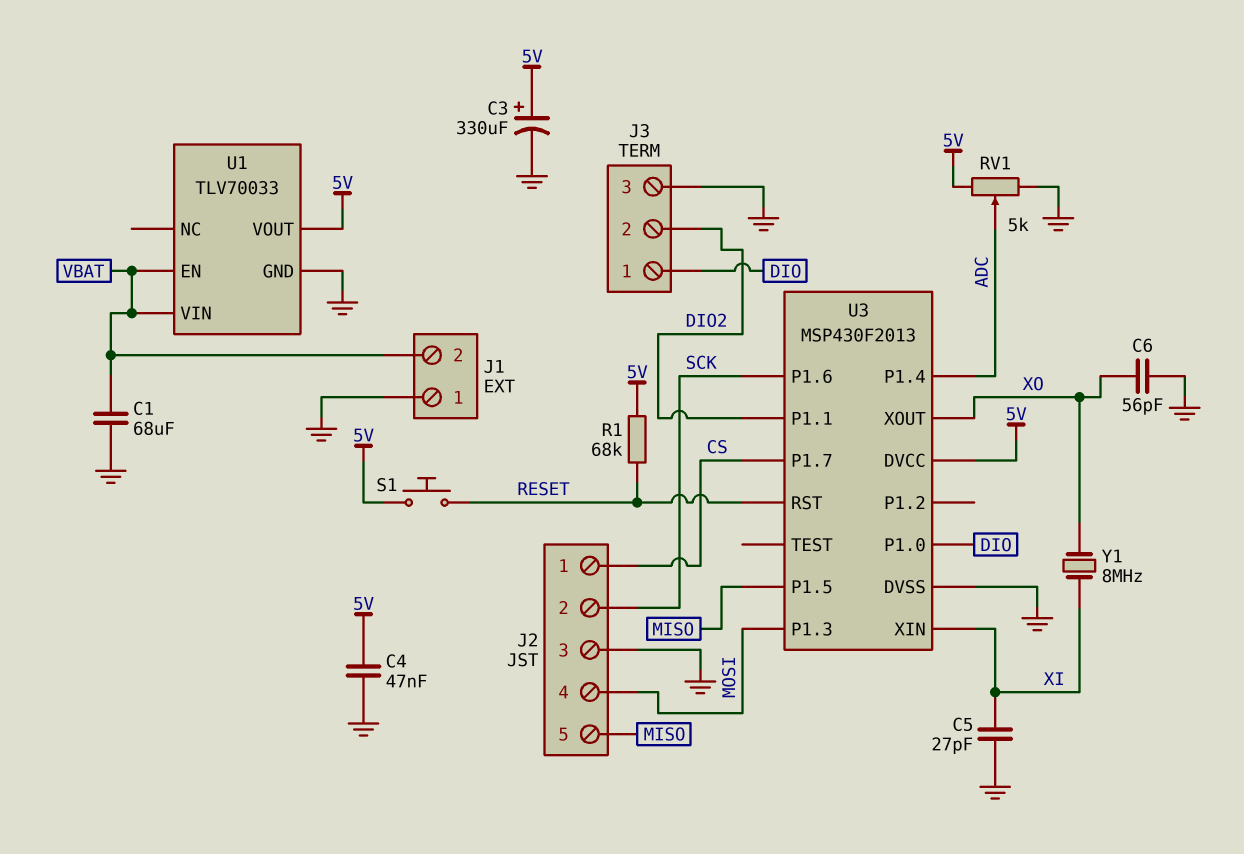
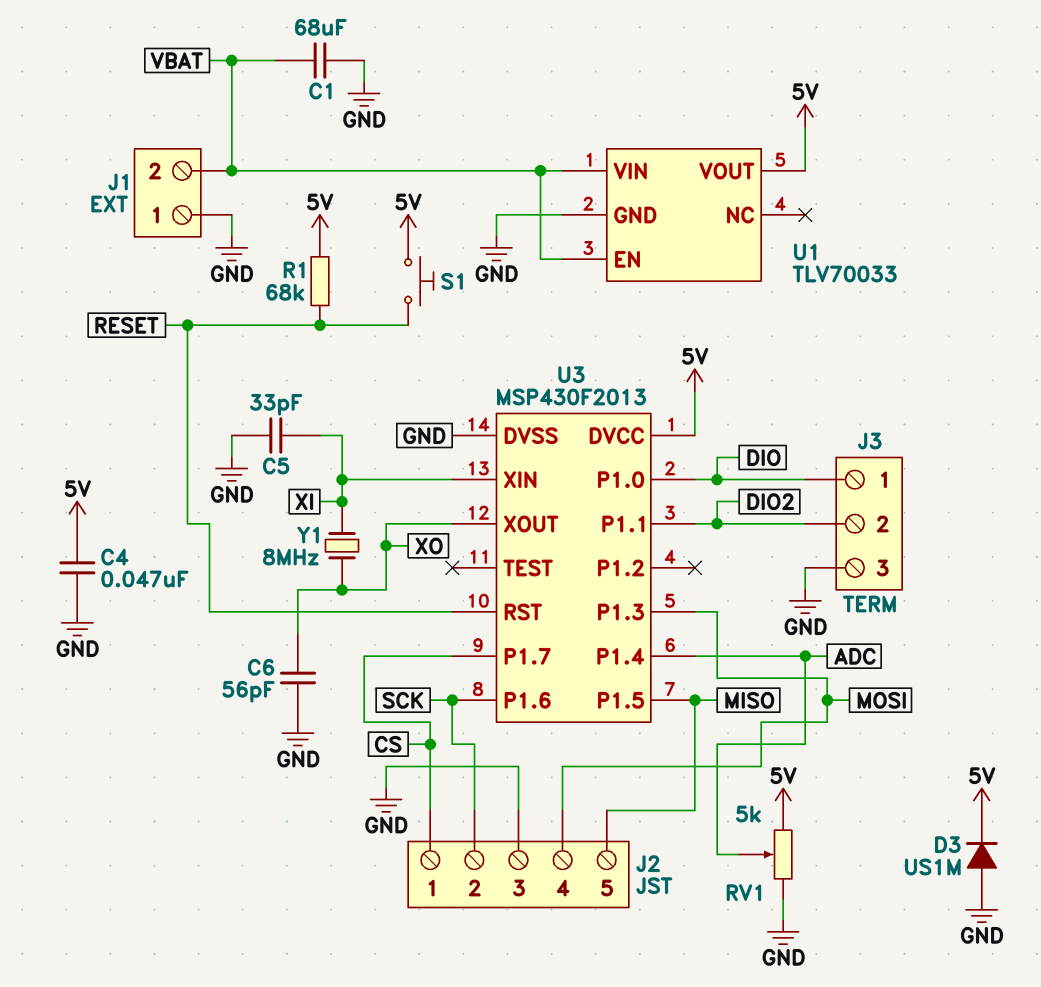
C3: 330uF (plus 5V, minus GND) -> none
C5: 27pF (GND, XI) -> 33pF (GND, XI)
D3: none -> diode US1M (A GND, K 5V)

